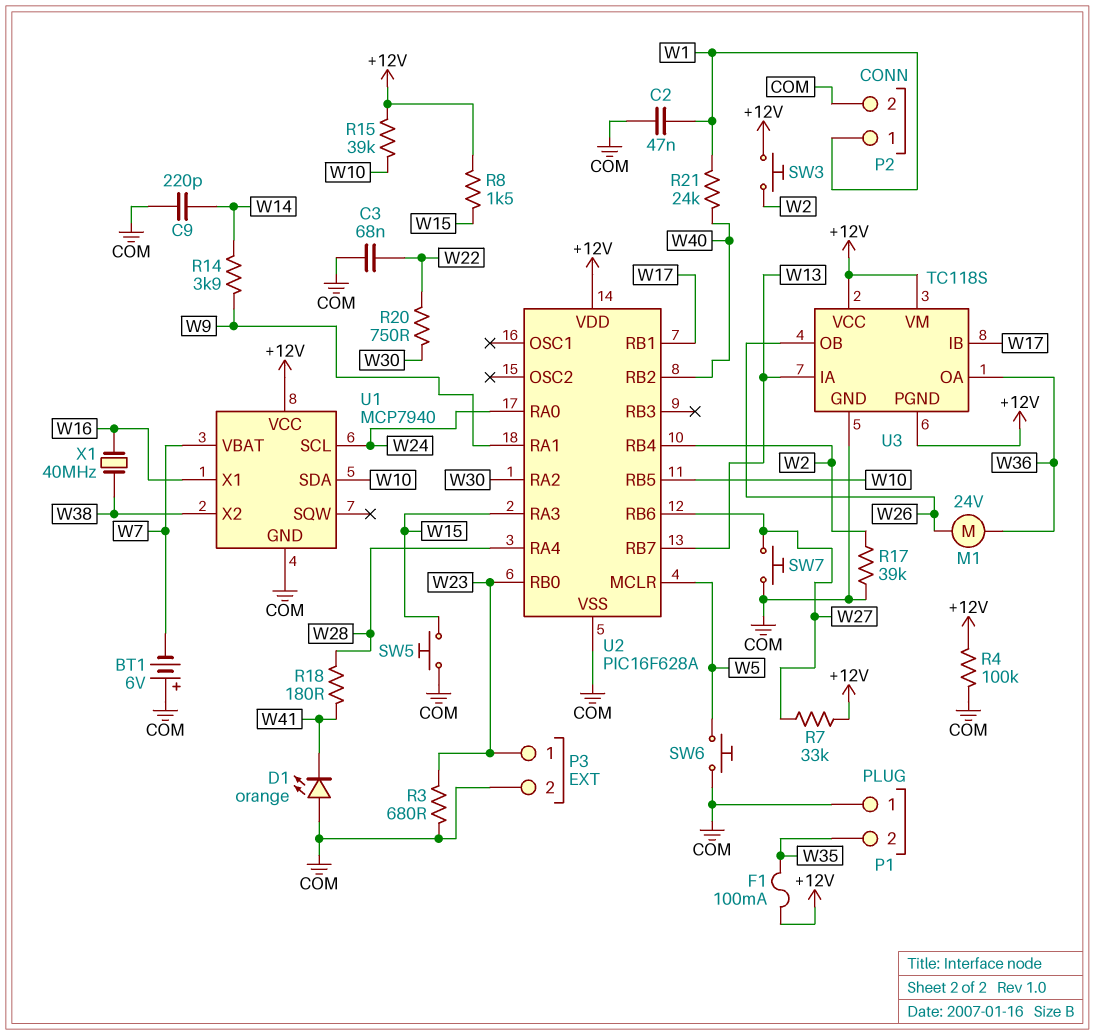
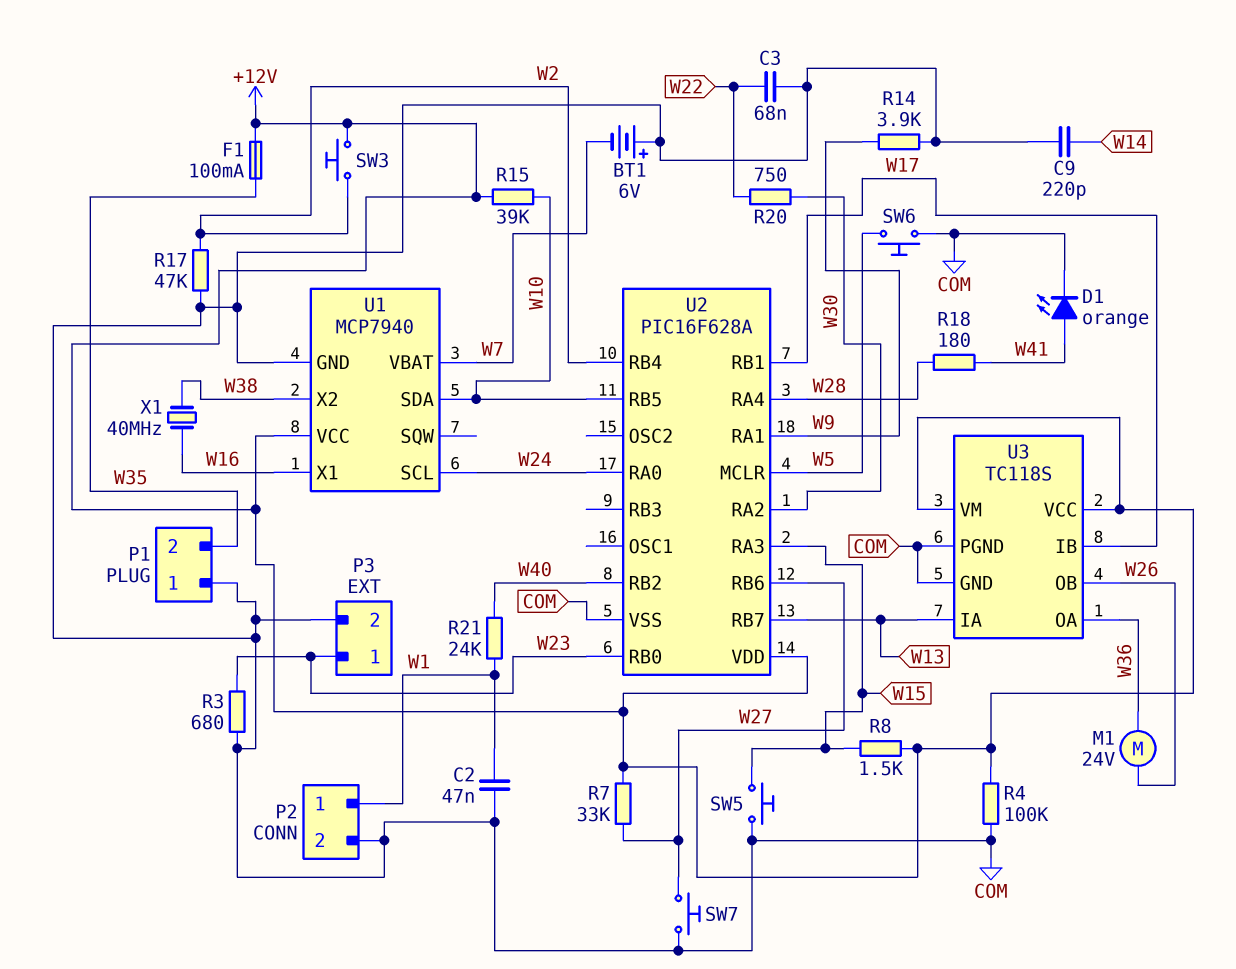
D1: LED orange (A COM, K W41) -> LED orange (A W41, K COM)
R14: 3.9k (W9, W14) -> 3.9k (COM, W9)
R17: 39k (COM, W2) -> 47k (COM, W2)
U3 pin PGND: +12V -> COM

